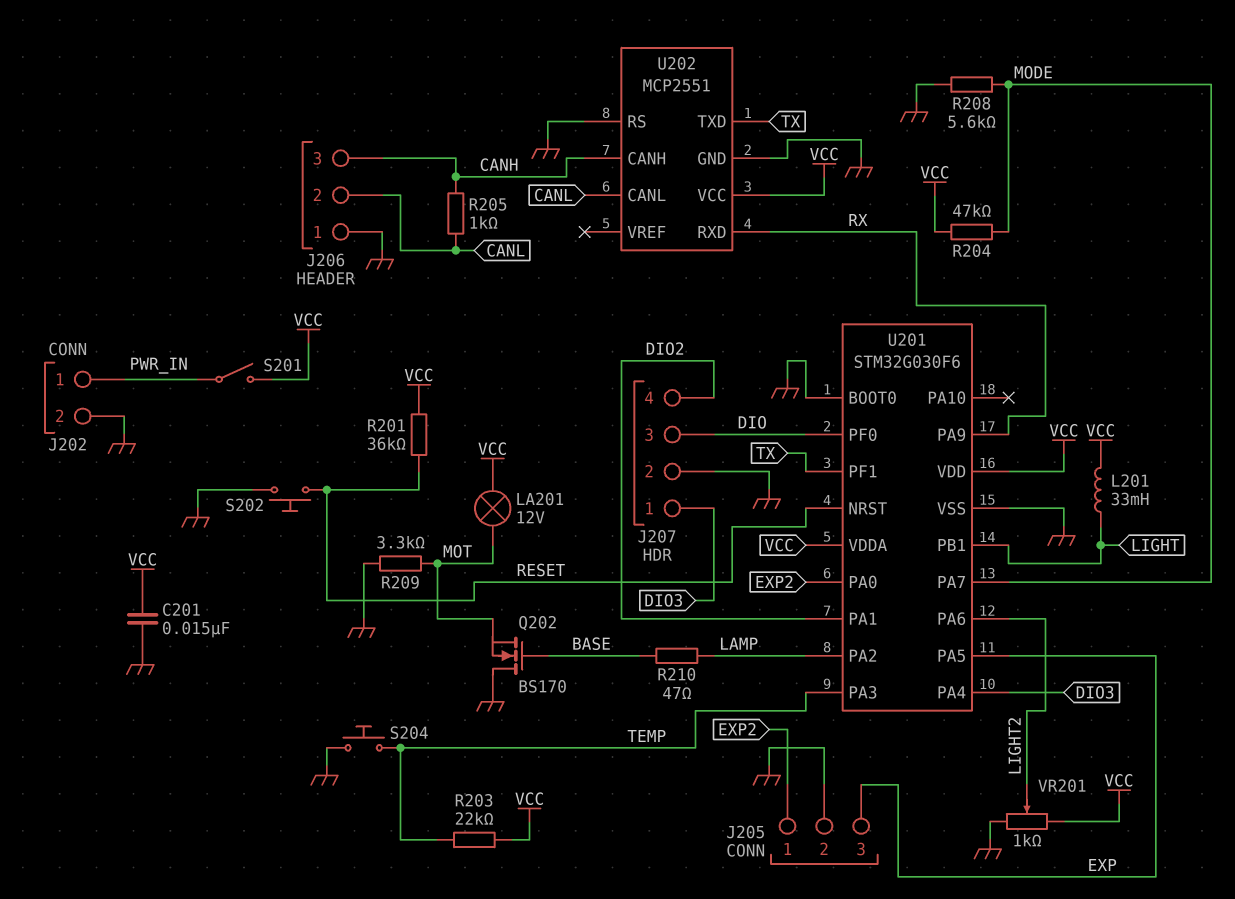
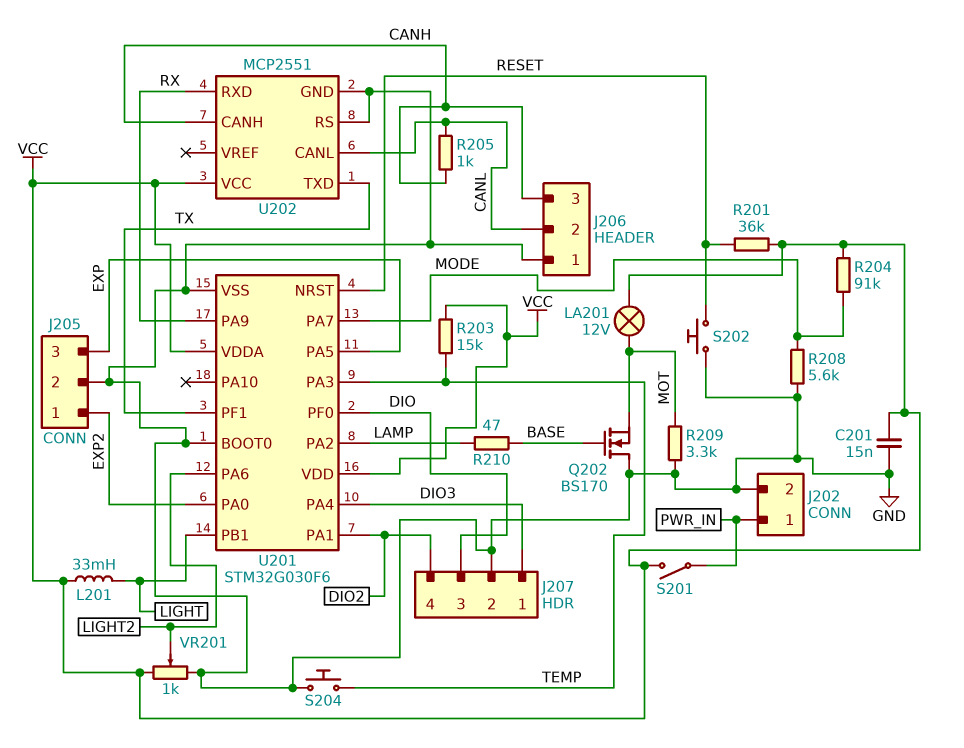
R203: 22k (TEMP, VCC) -> 15k (TEMP, VCC)
R204: 47k (MODE, VCC) -> 91k (MODE, VCC)

